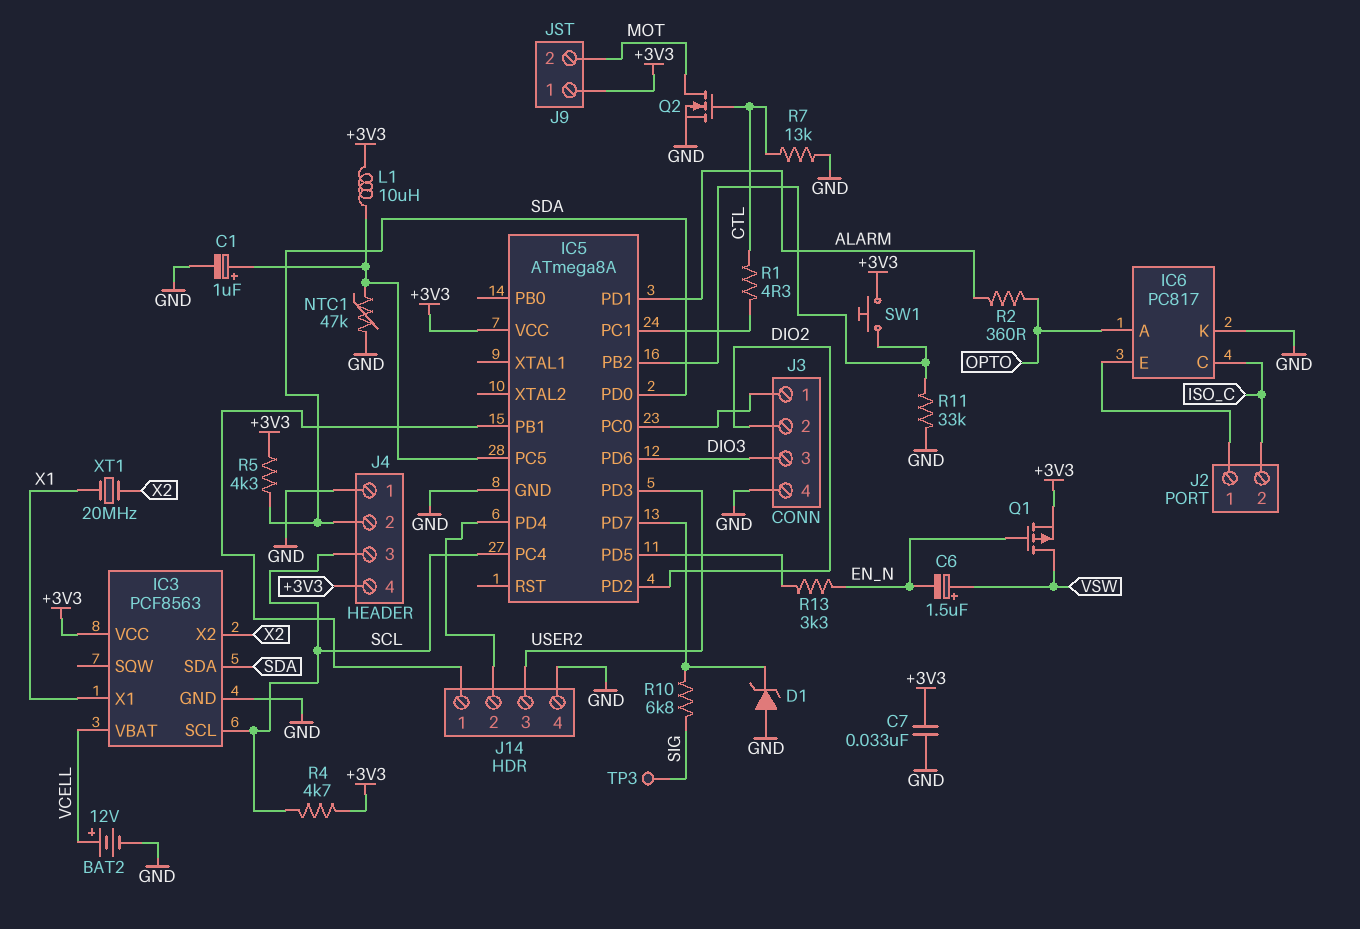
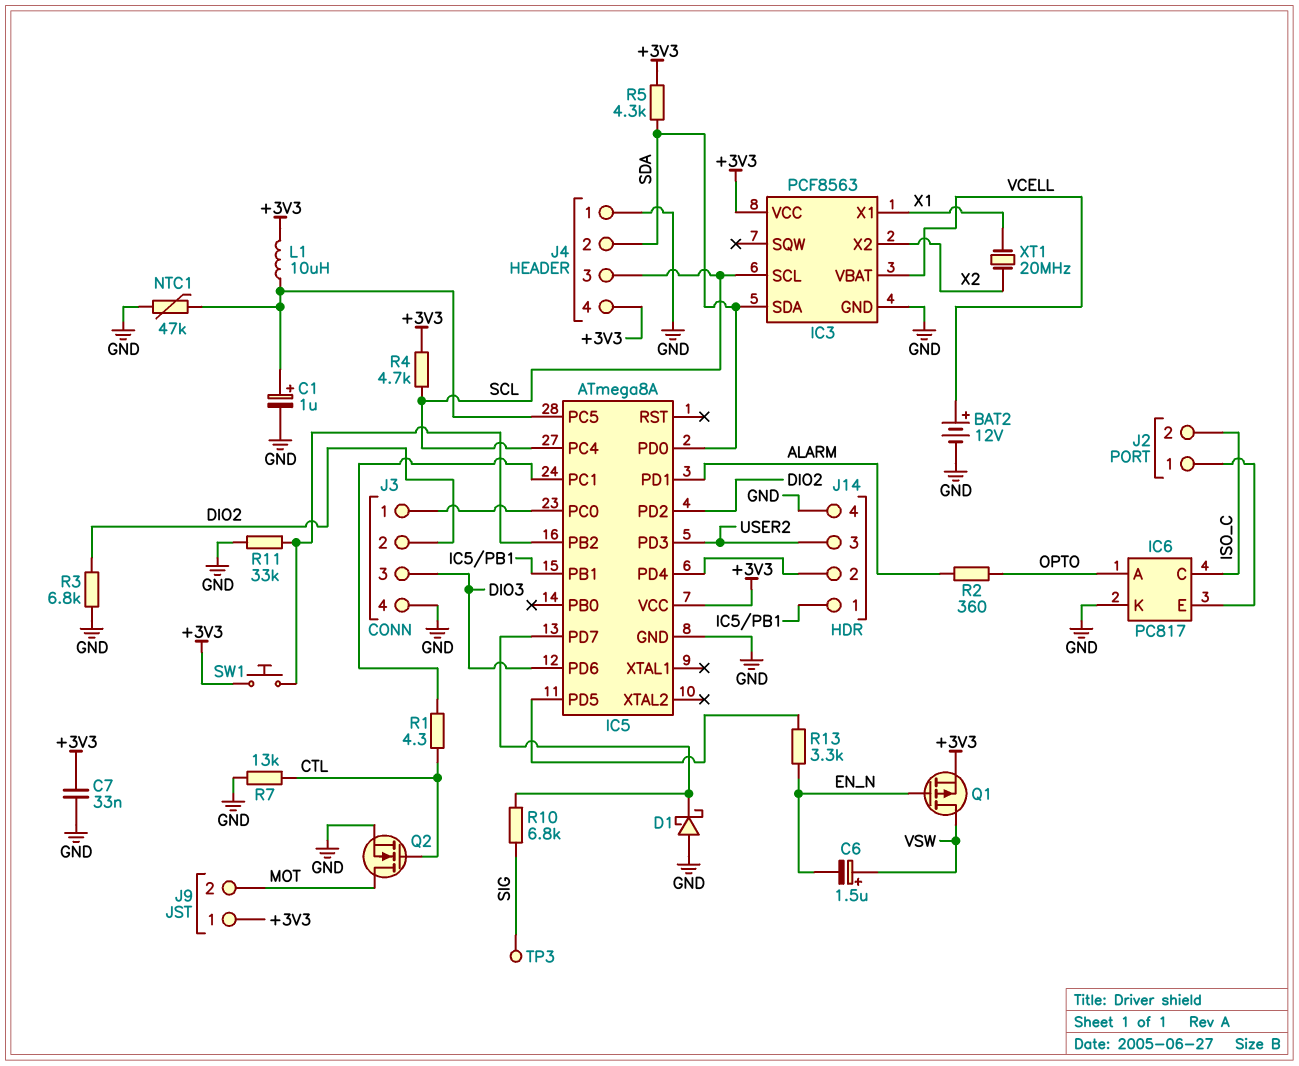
D1: zener (A GND, K IC5/PD7) -> schottky (A GND, K IC5/PD7)
R3: none -> 6.8k (DIO2, GND)

